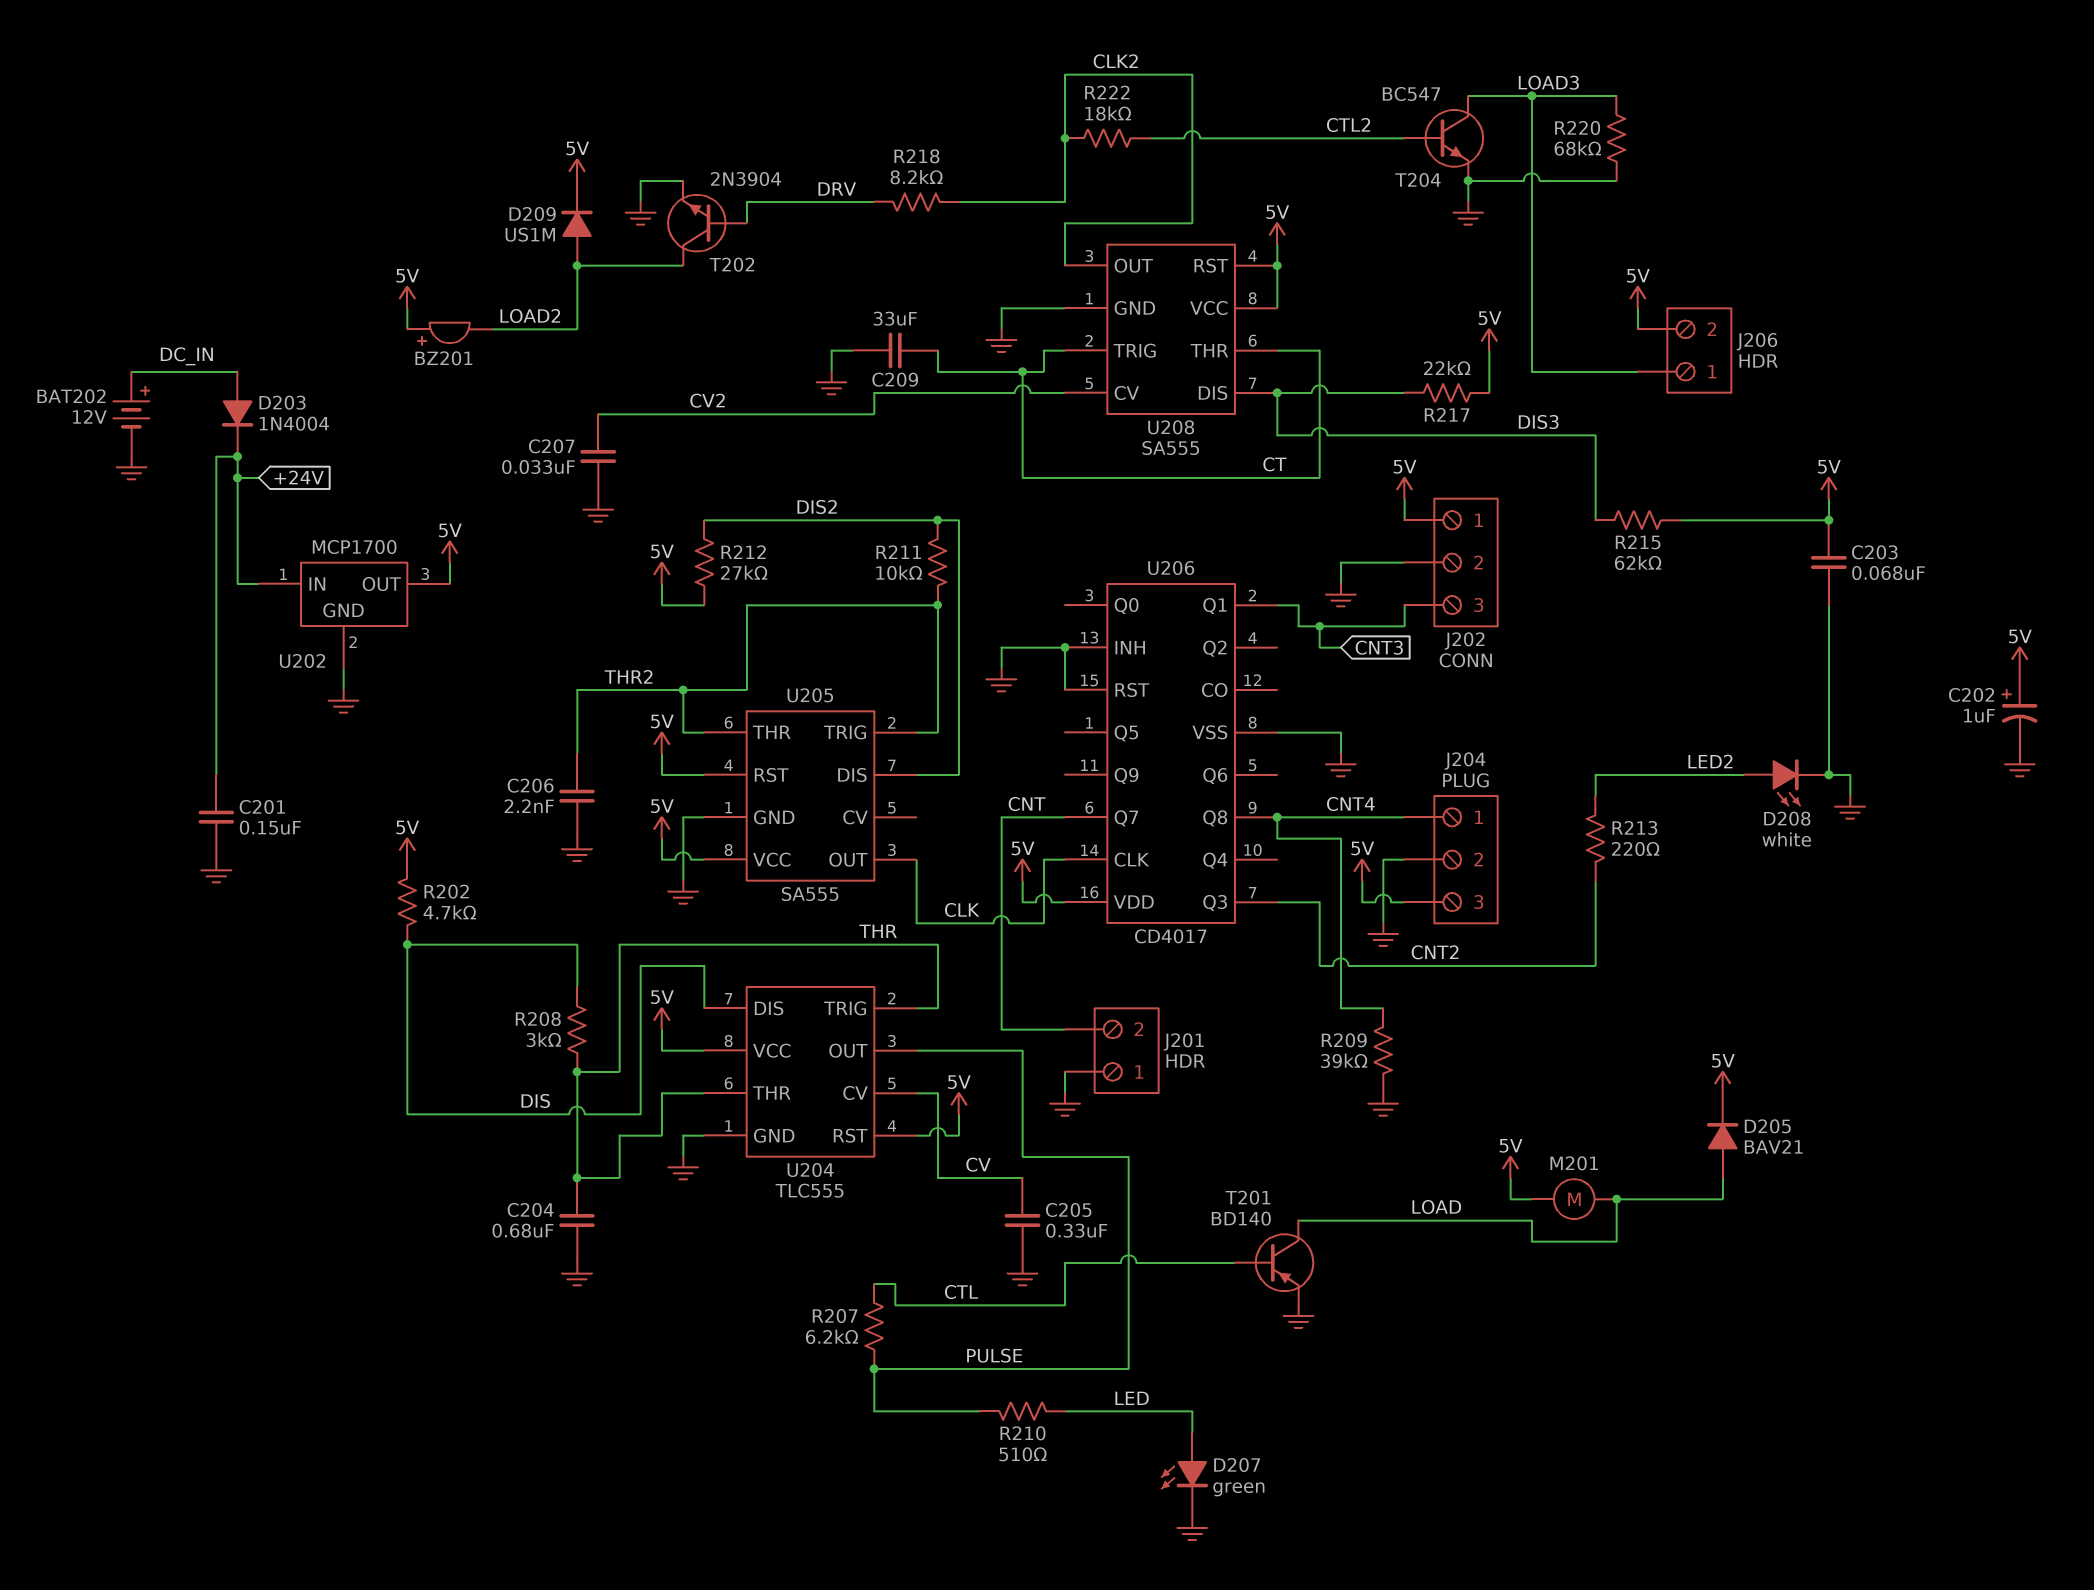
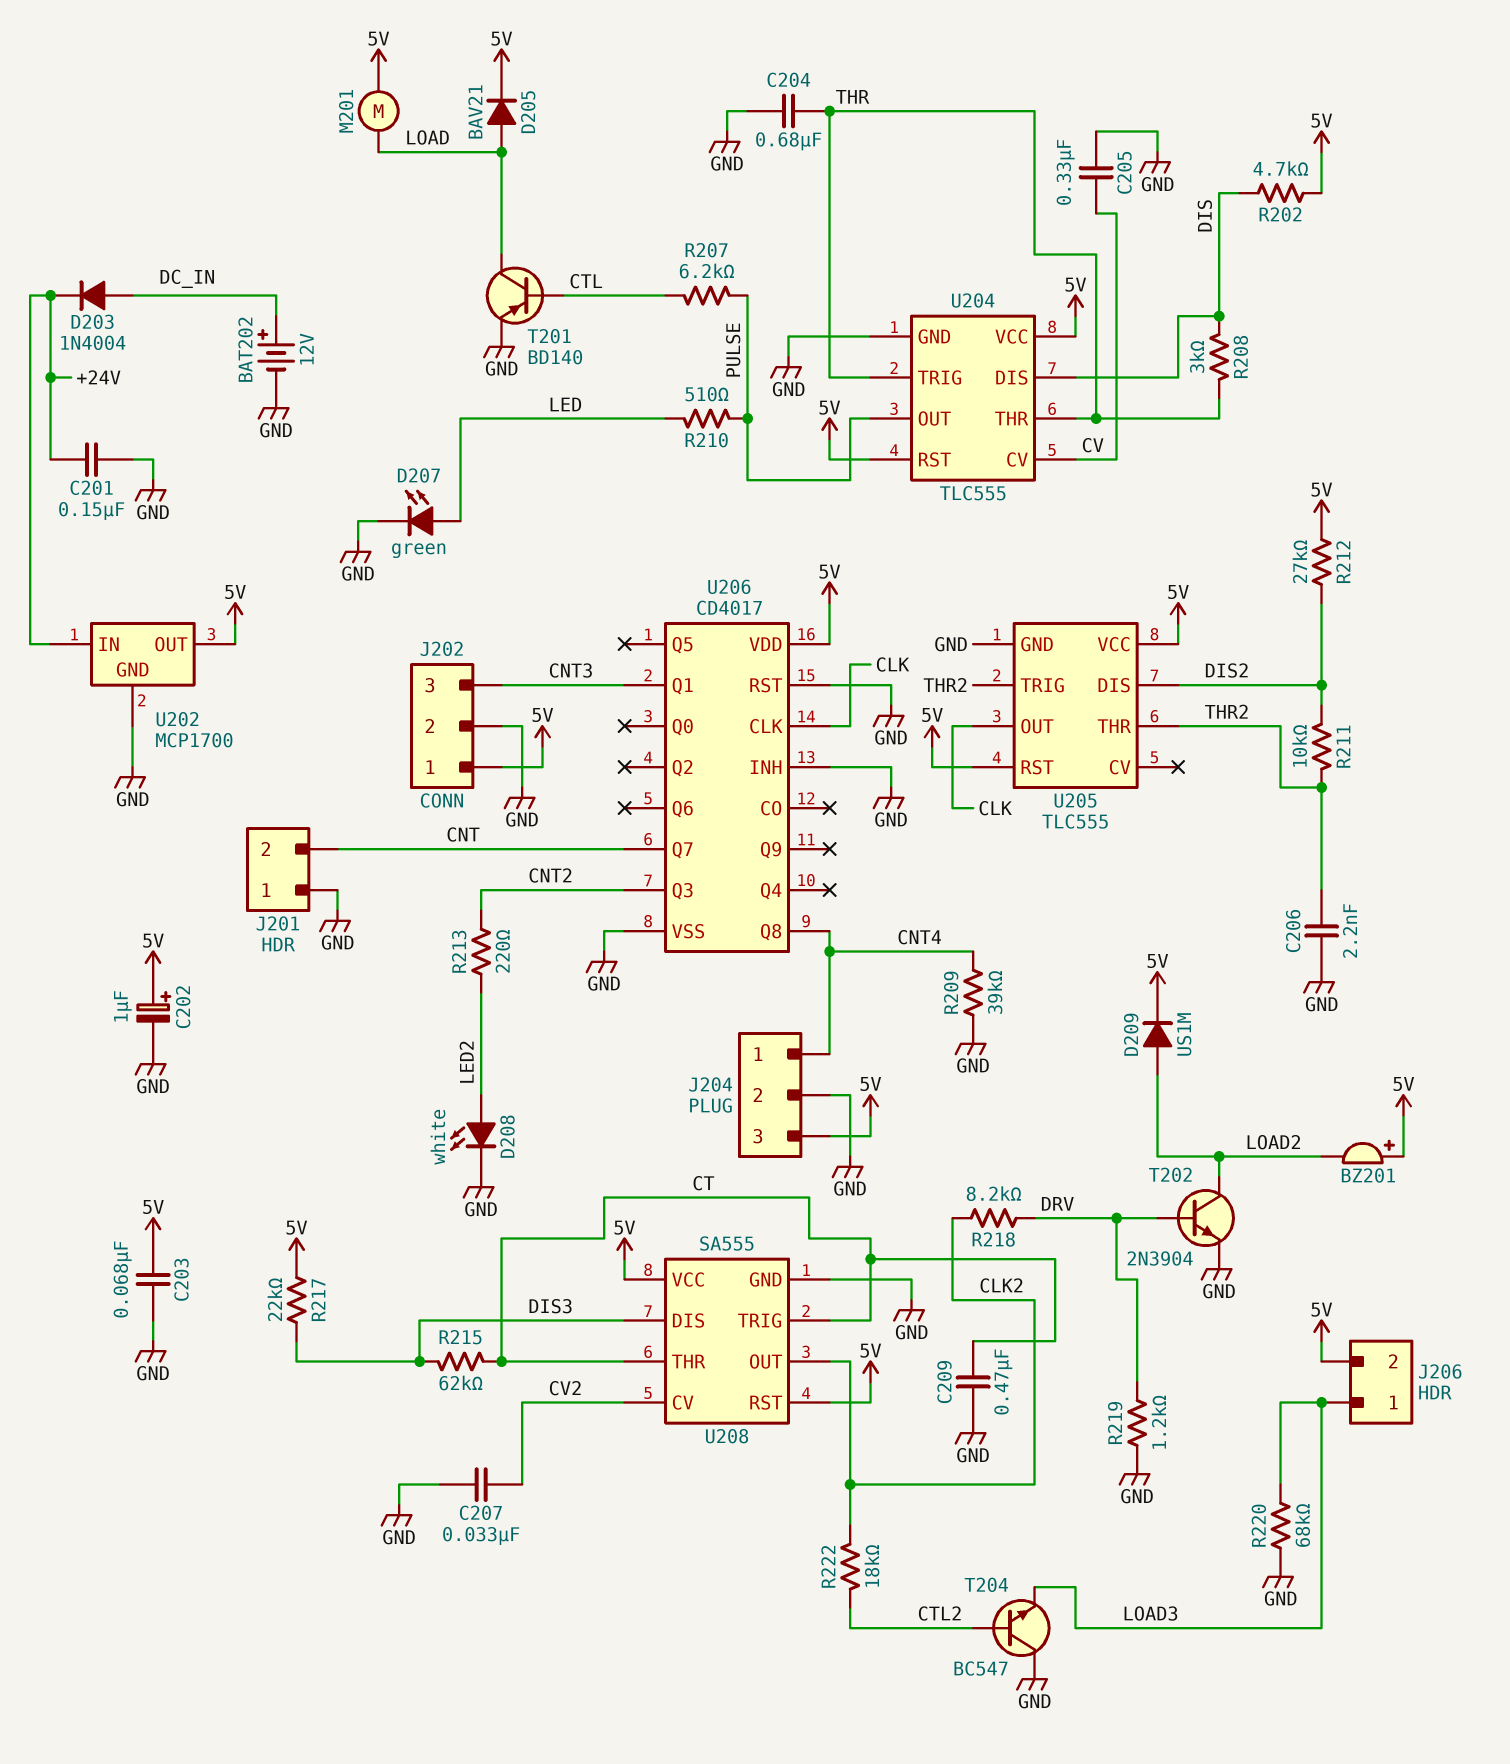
C209: 33uF (CT, GND) -> 470nF (CT, GND)
R215: 62k (5V, DIS3) -> 62k (CT, DIS3)
R219: none -> 1.2k (DRV, GND)
T204: NPN BC547 (B CTL2, C LOAD3, E GND) -> NPN BC547 (B CTL2, C GND, E LOAD3)
U205: SA555 -> TLC555

